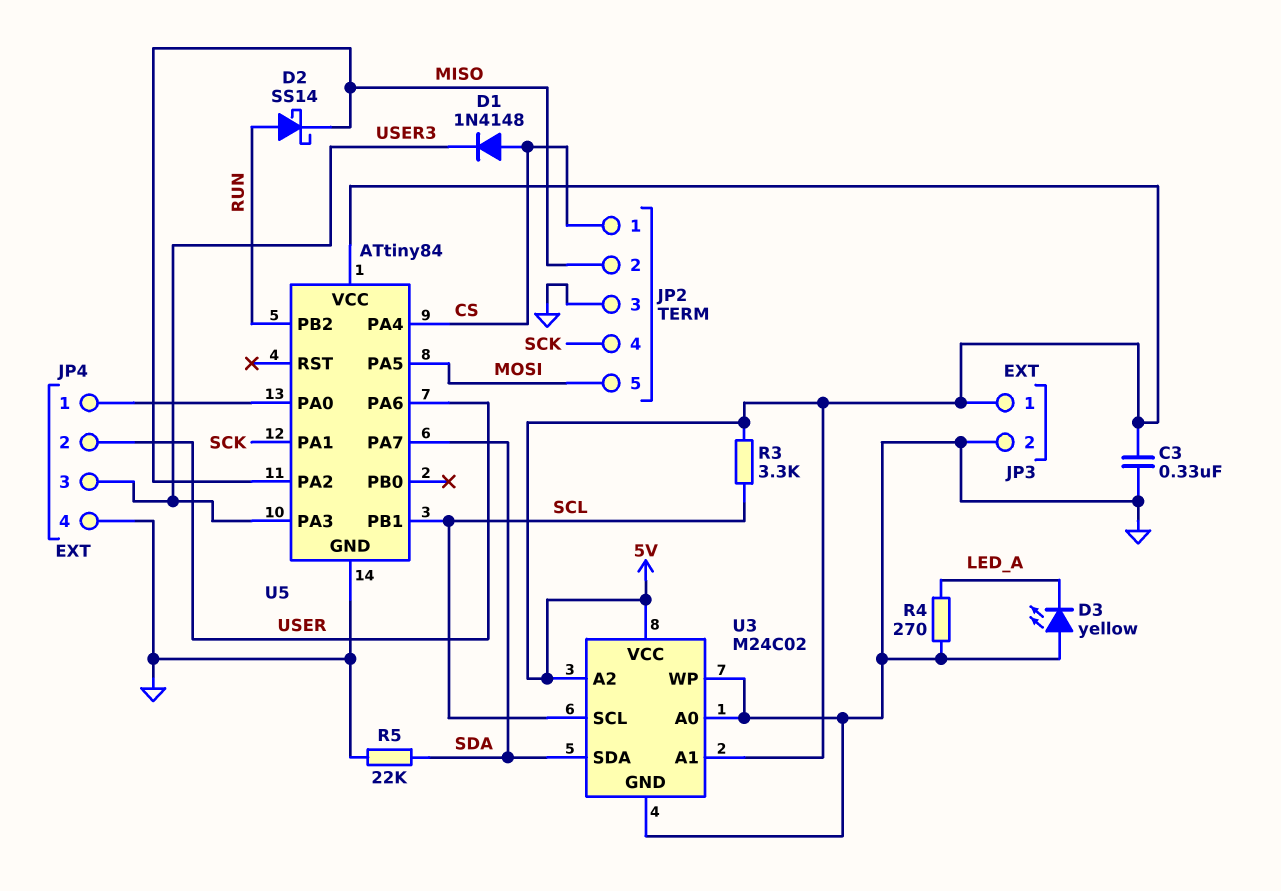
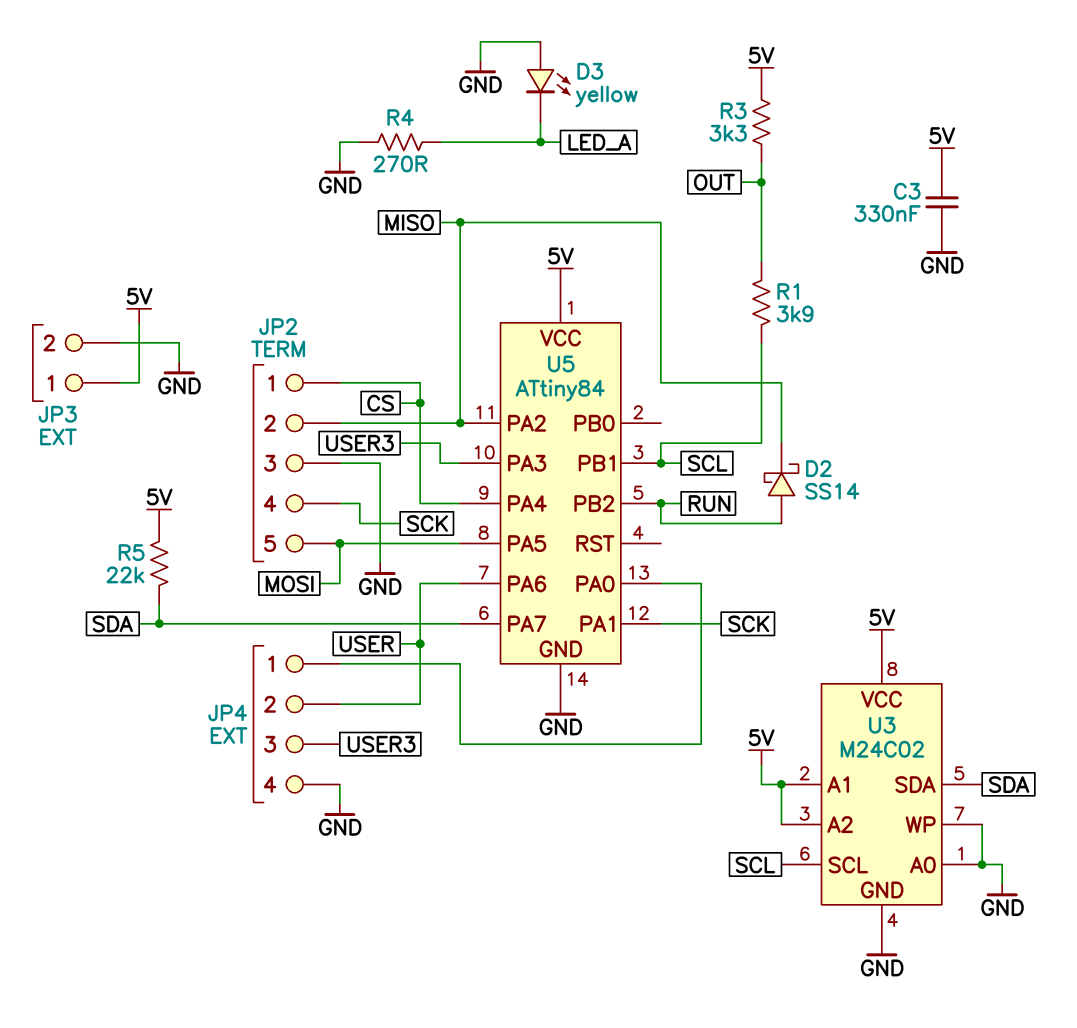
D1: diode 1N4148 (A CS, K USER3) -> none
R1: none -> 3.9k (OUT, SCL)
R3: 3.3k (5V, SCL) -> 3.3k (5V, OUT)
R5: 22k (GND, SDA) -> 22k (5V, SDA)

